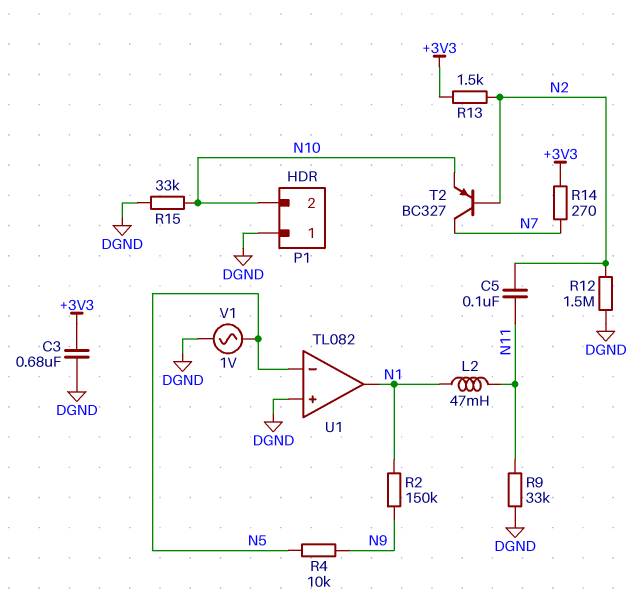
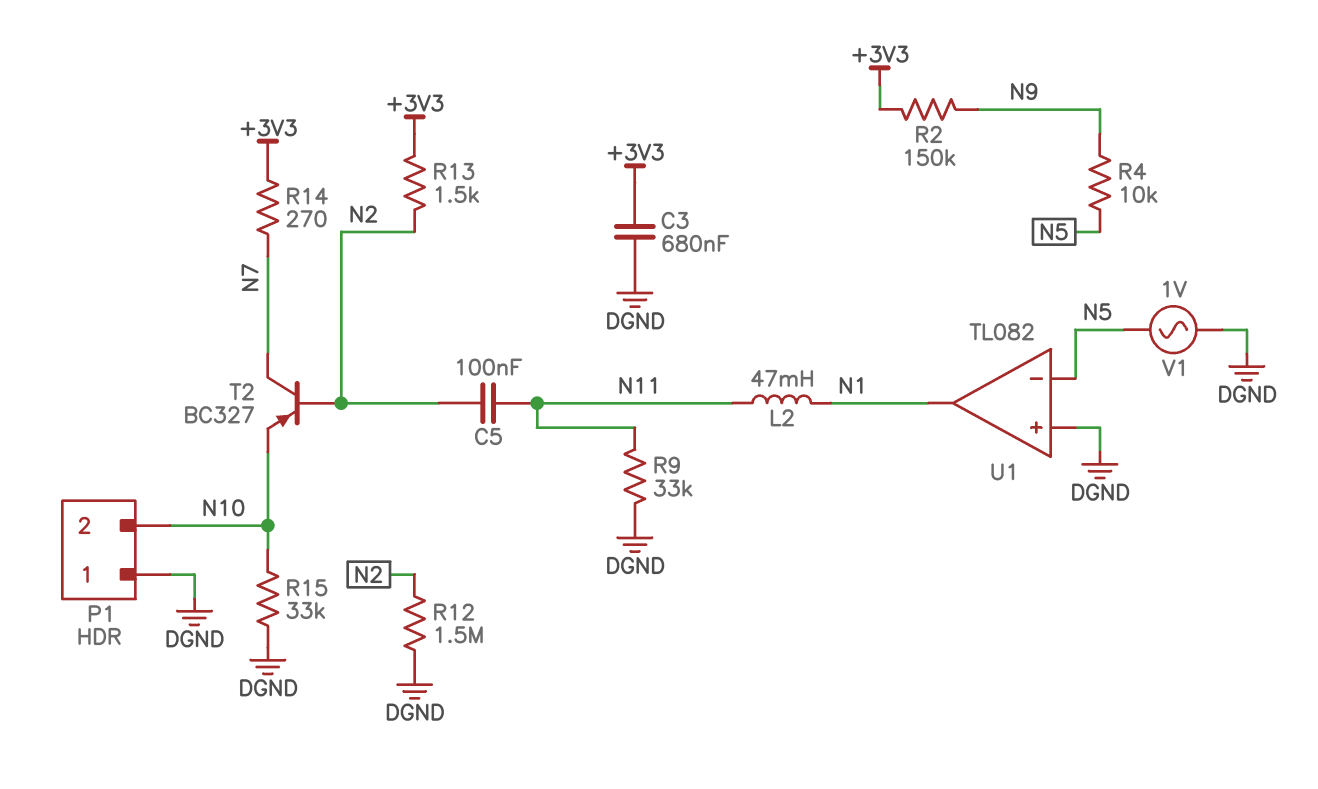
R2: 150k (N1, N9) -> 150k (+3V3, N9)

